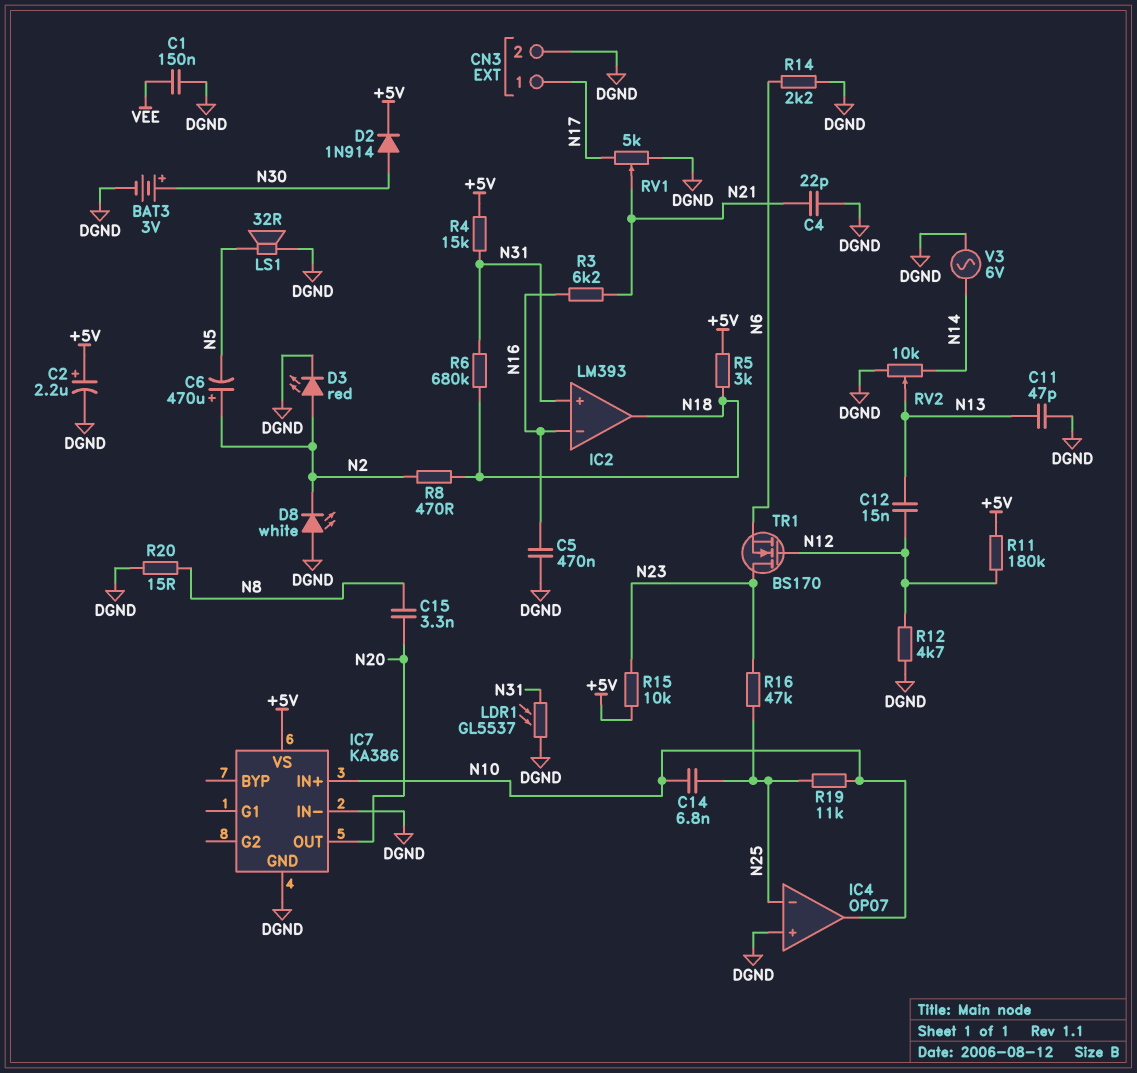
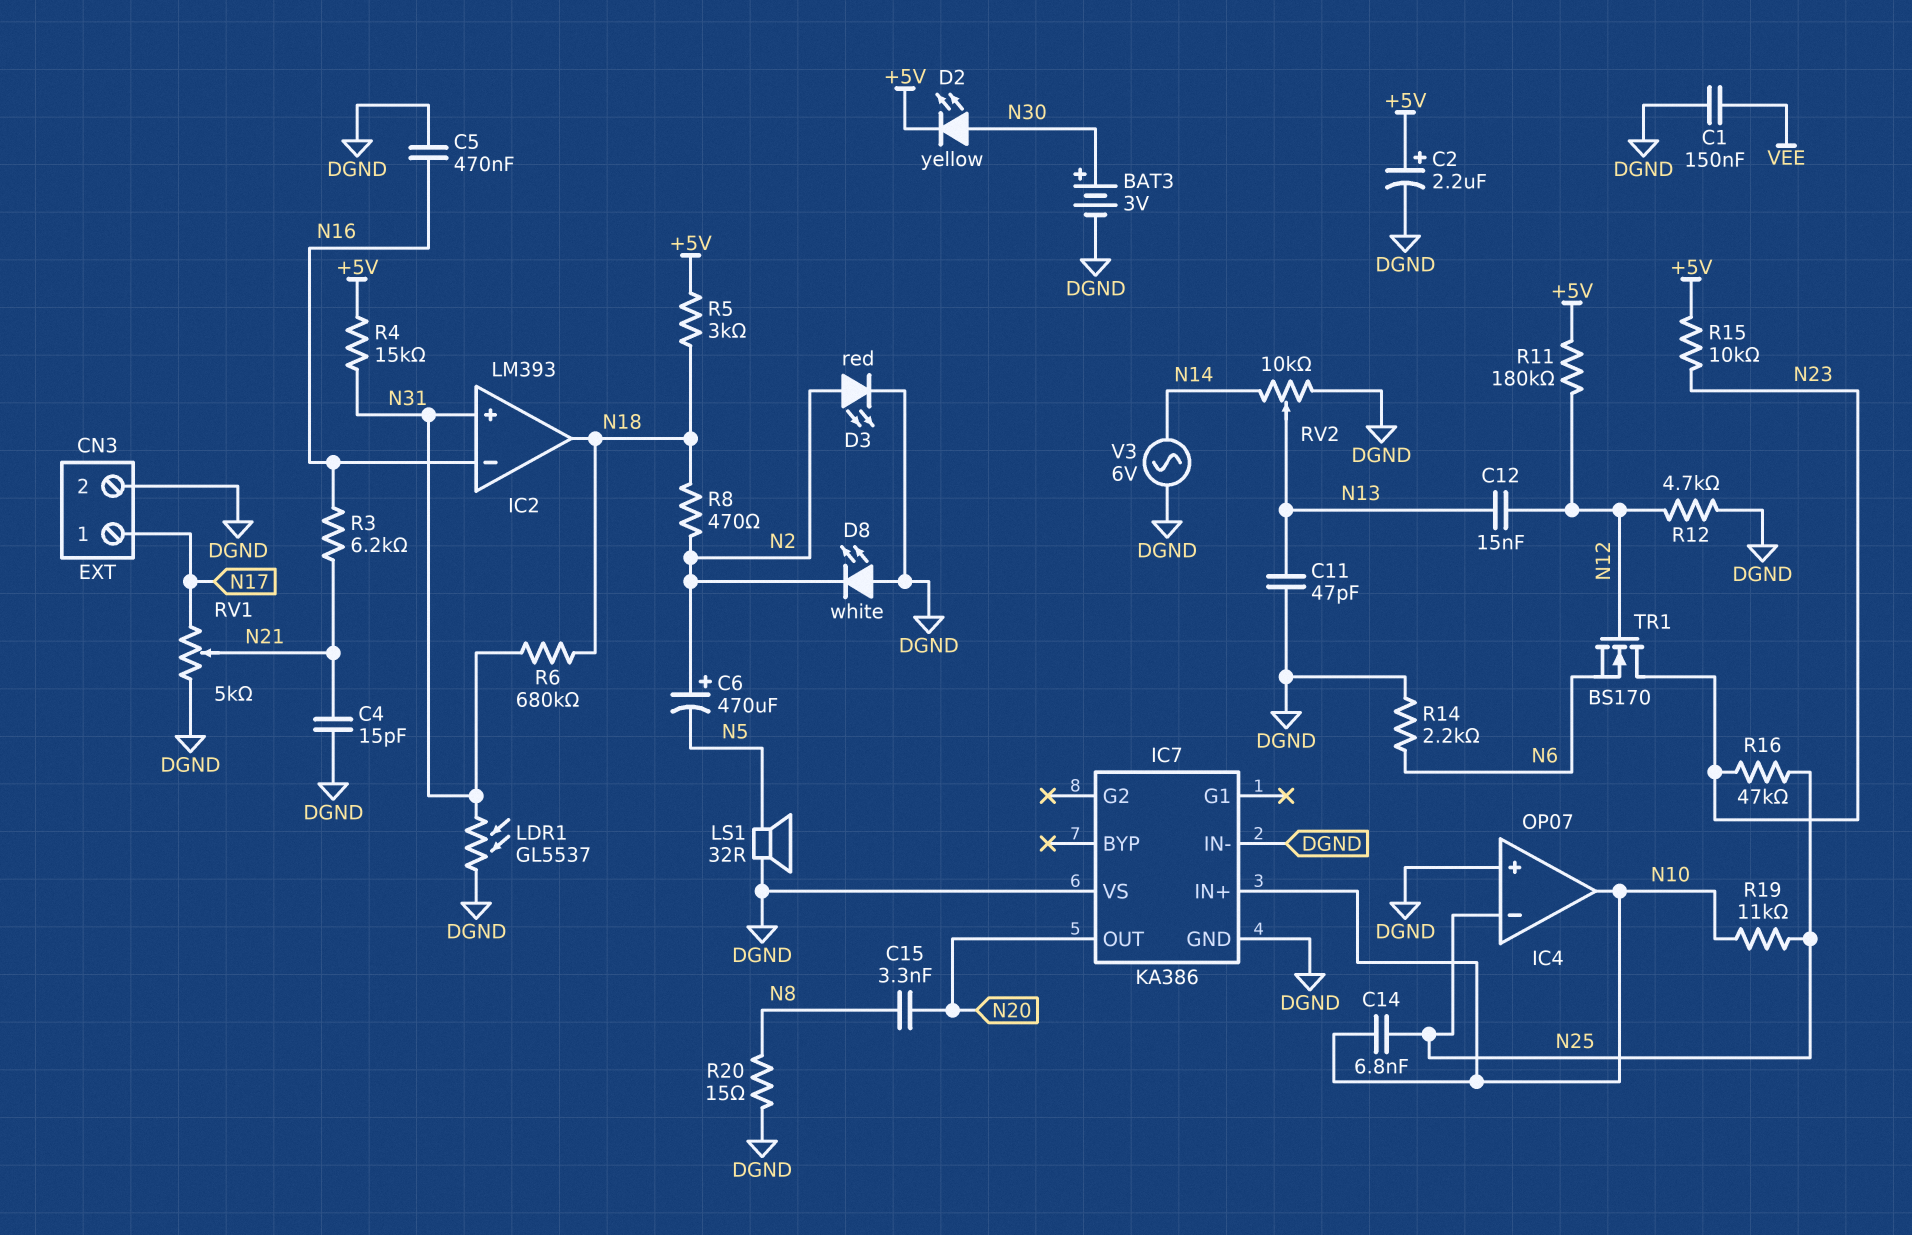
C4: 22pF (DGND, N21) -> 15pF (DGND, N21)
D2: diode 1N914 (A N30, K +5V) -> LED yellow (A N30, K +5V)
IC7 pin VS: +5V -> DGND

